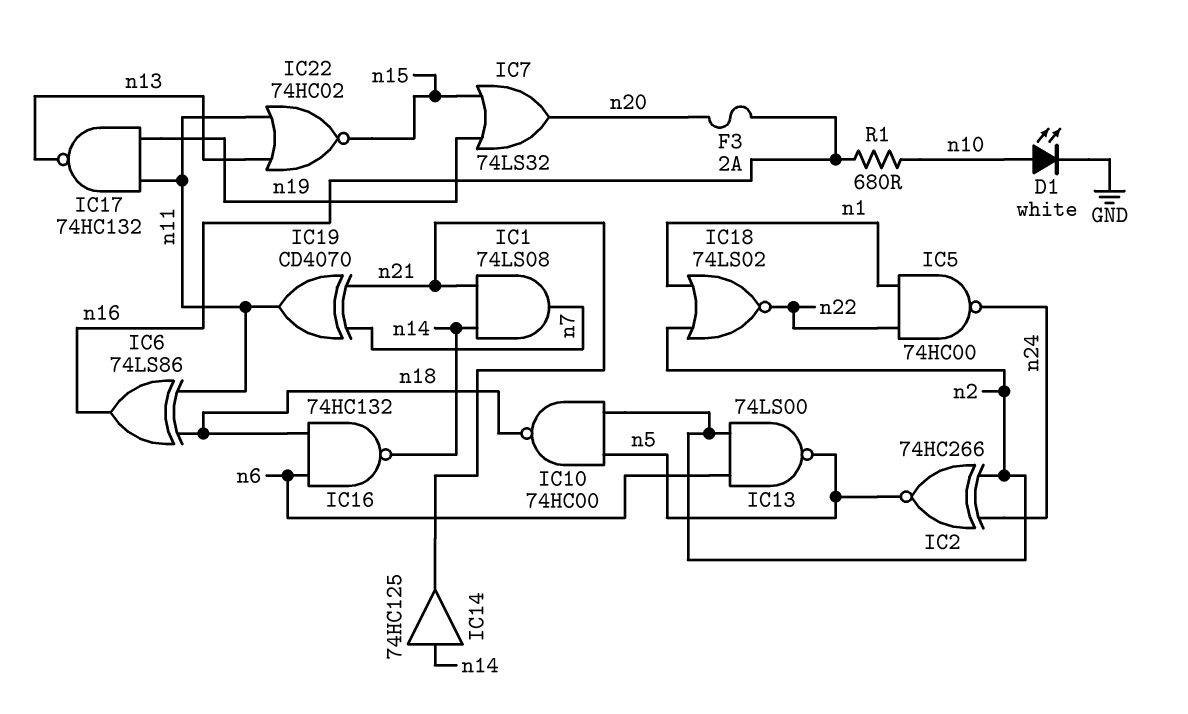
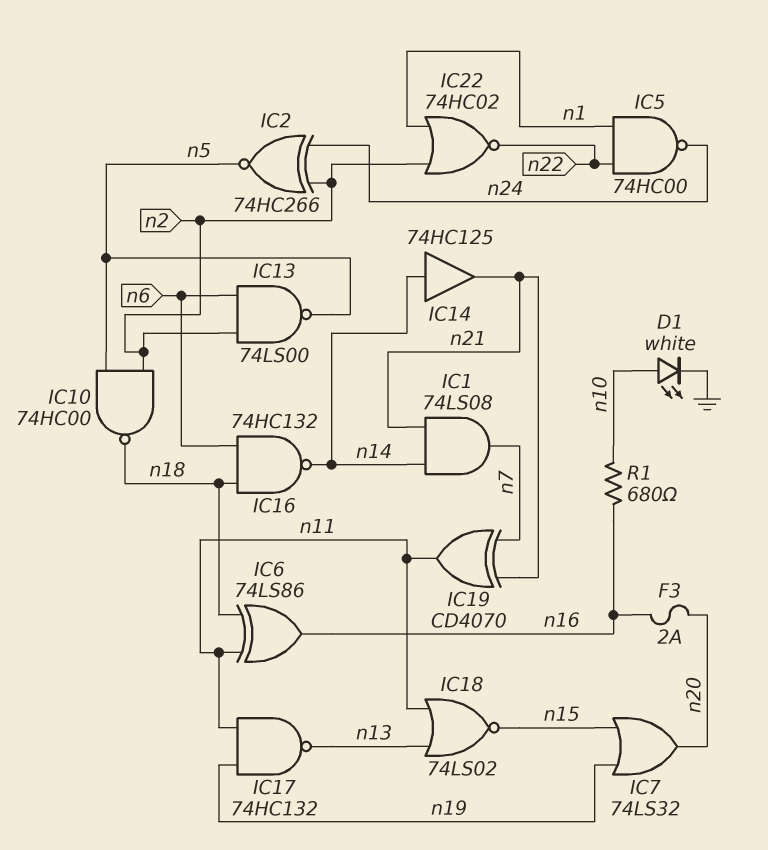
IC18: NOR 74LS02 (in n1, in n2, out n22) -> NOR 74LS02 (in n11, in n13, out n15)
IC22: NOR 74HC02 (in n11, in n13, out n15) -> NOR 74HC02 (in n1, in n2, out n22)

